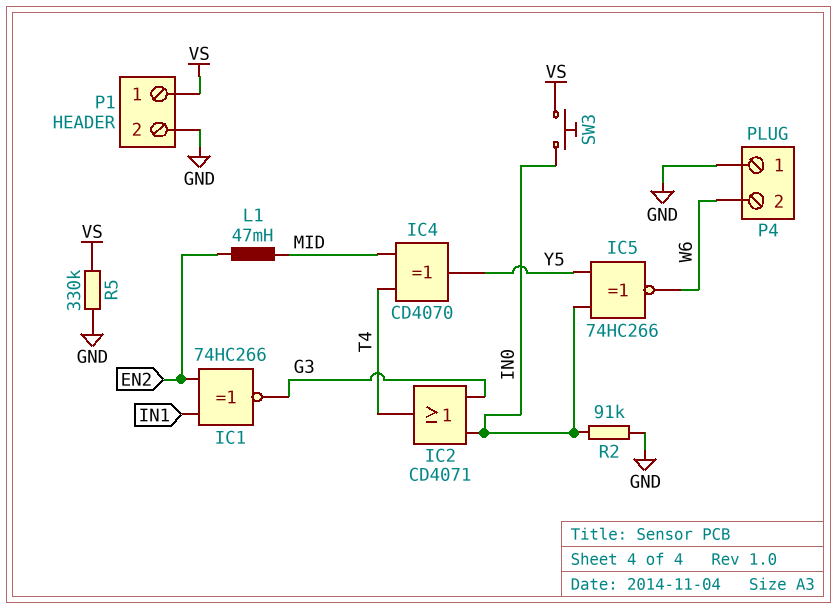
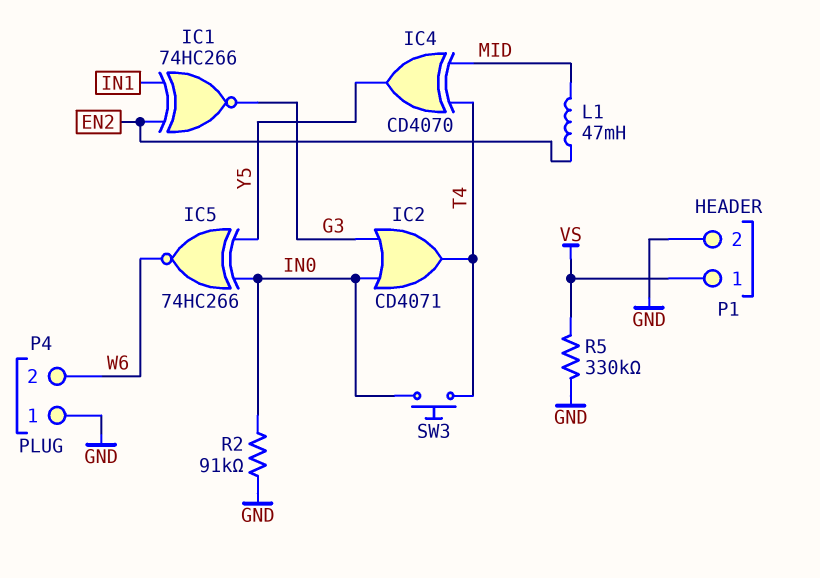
SW3: button (IN0, VS) -> button (IN0, T4)

